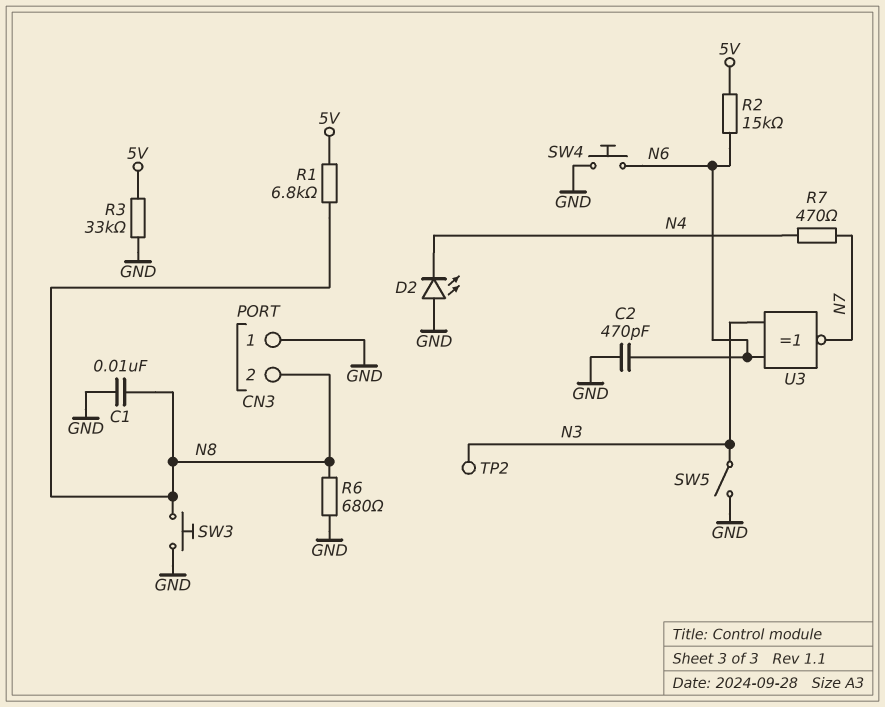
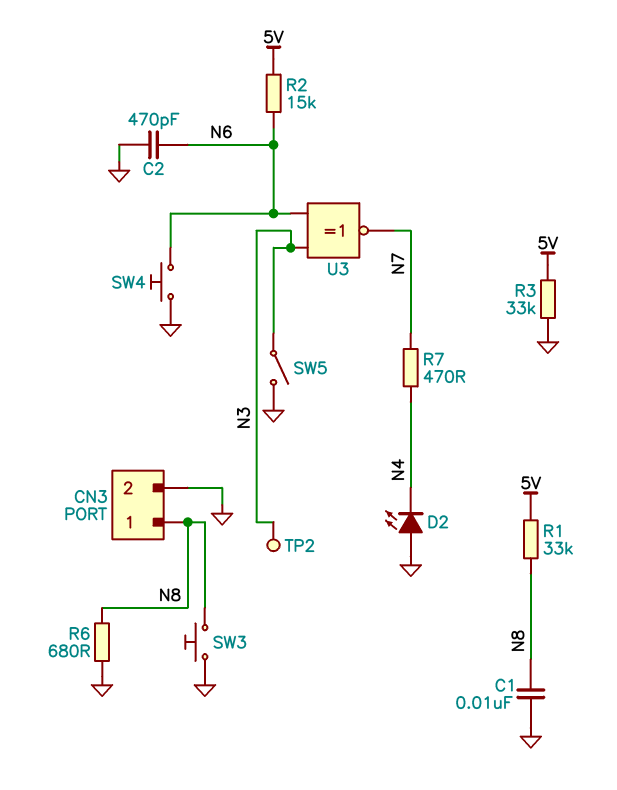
CN3 pin 1: GND -> N8
CN3 pin 2: N8 -> GND
R1: 6.8k (5V, N8) -> 33k (5V, N8)

